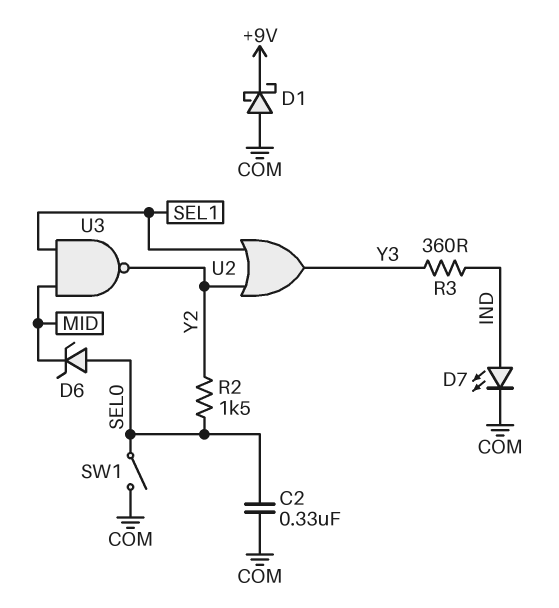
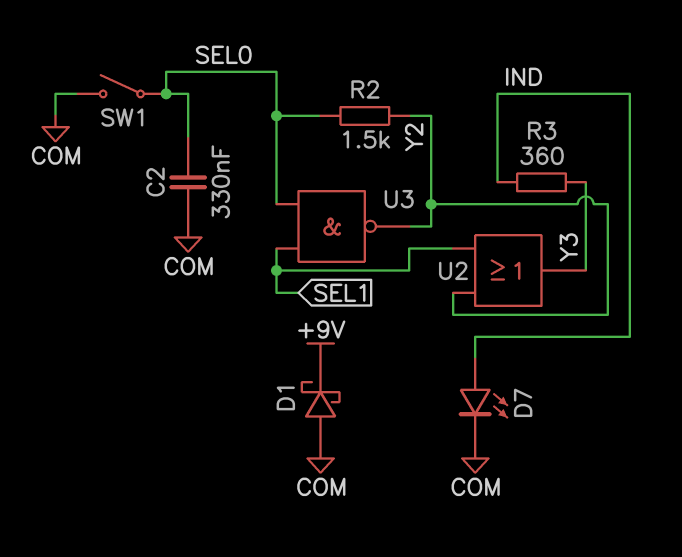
D6: zener (A SEL0, K MID) -> none
U3: NAND (in MID, in SEL1, out Y2) -> NAND (in SEL0, in SEL1, out Y2)

